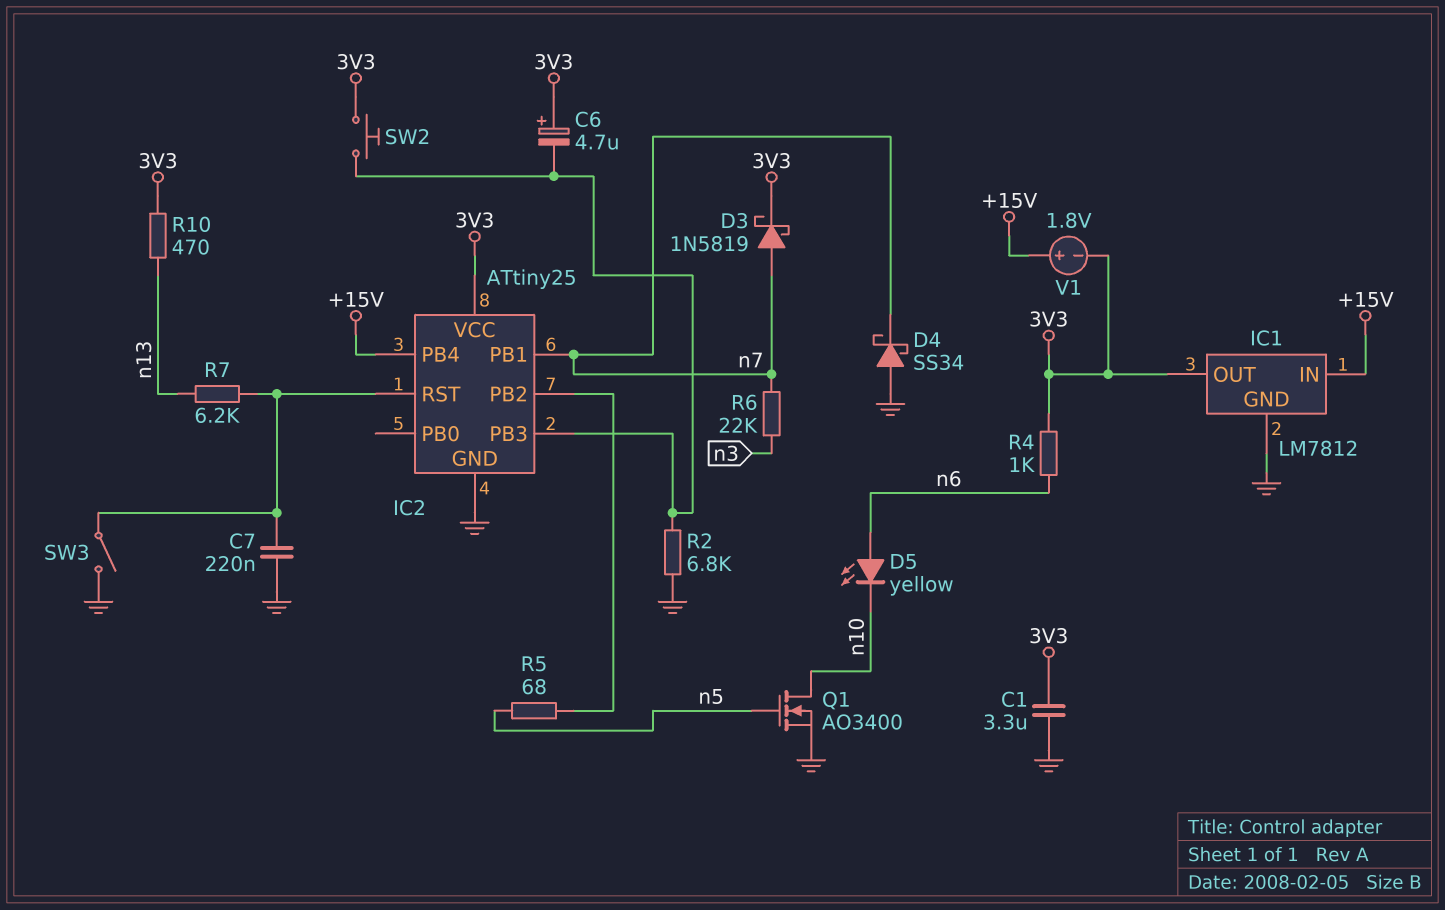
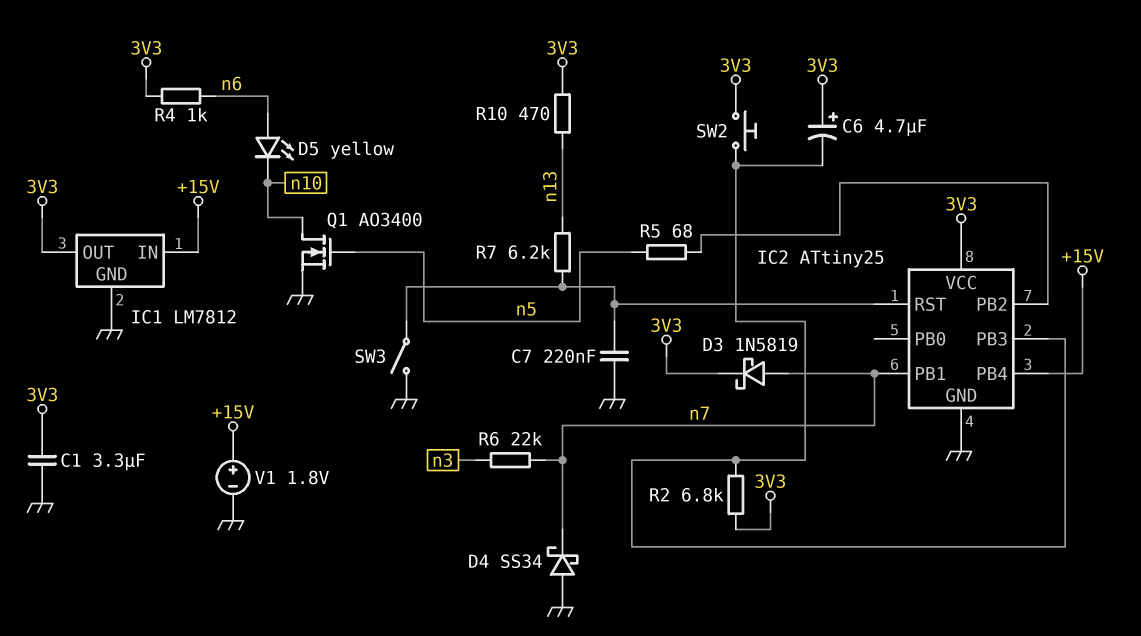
R2: 6.8k (GND, IC2/PB3) -> 6.8k (3V3, IC2/PB3)
V1: 1.8V (plus +15V, minus 3V3) -> 1.8V (plus +15V, minus GND)

